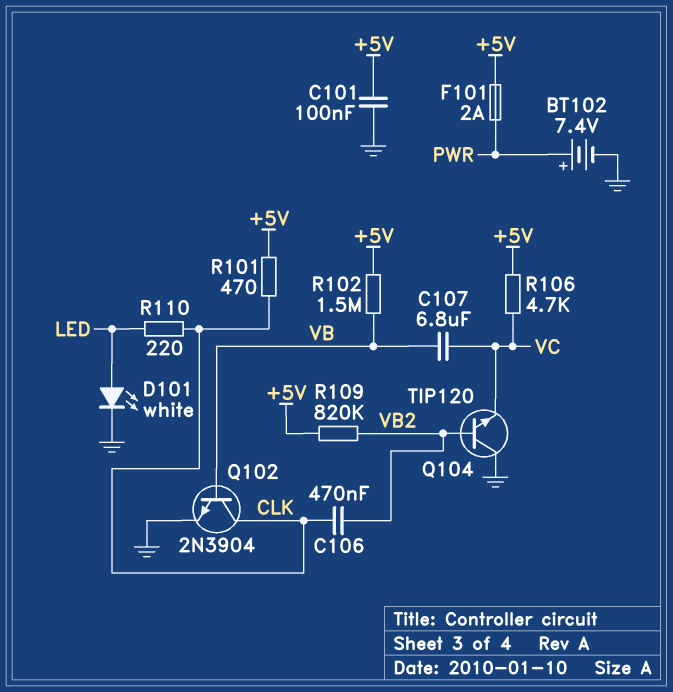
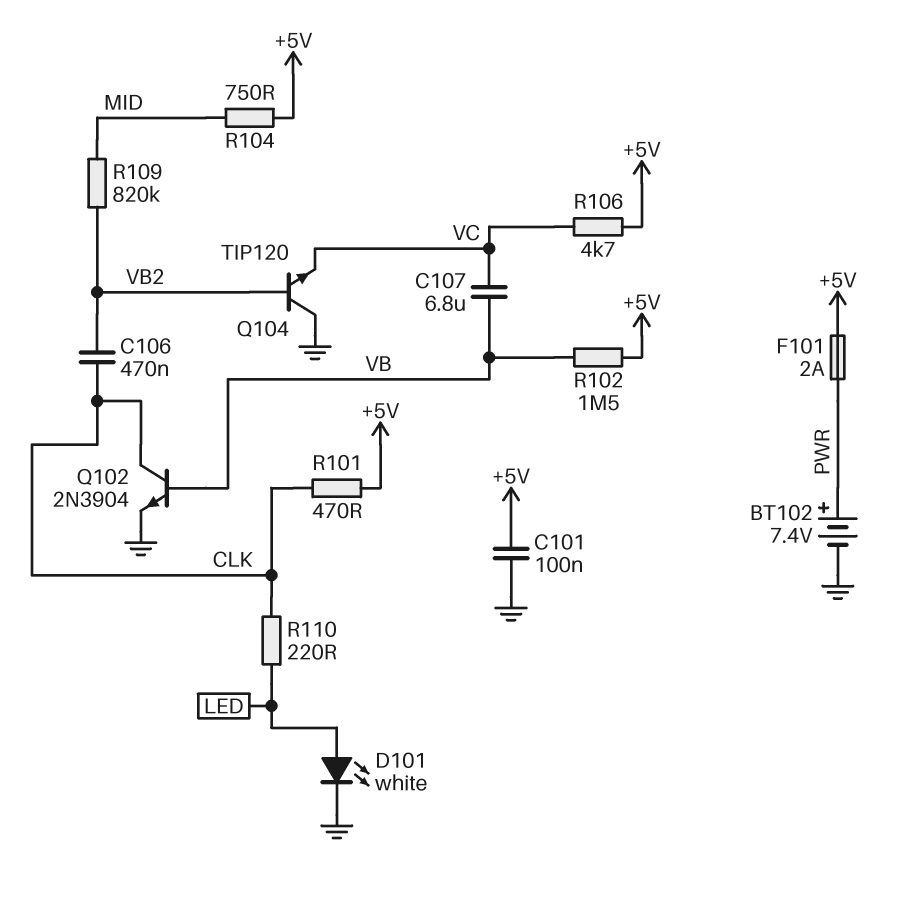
R104: none -> 750 (+5V, MID)
R109: 820k (+5V, VB2) -> 820k (MID, VB2)

